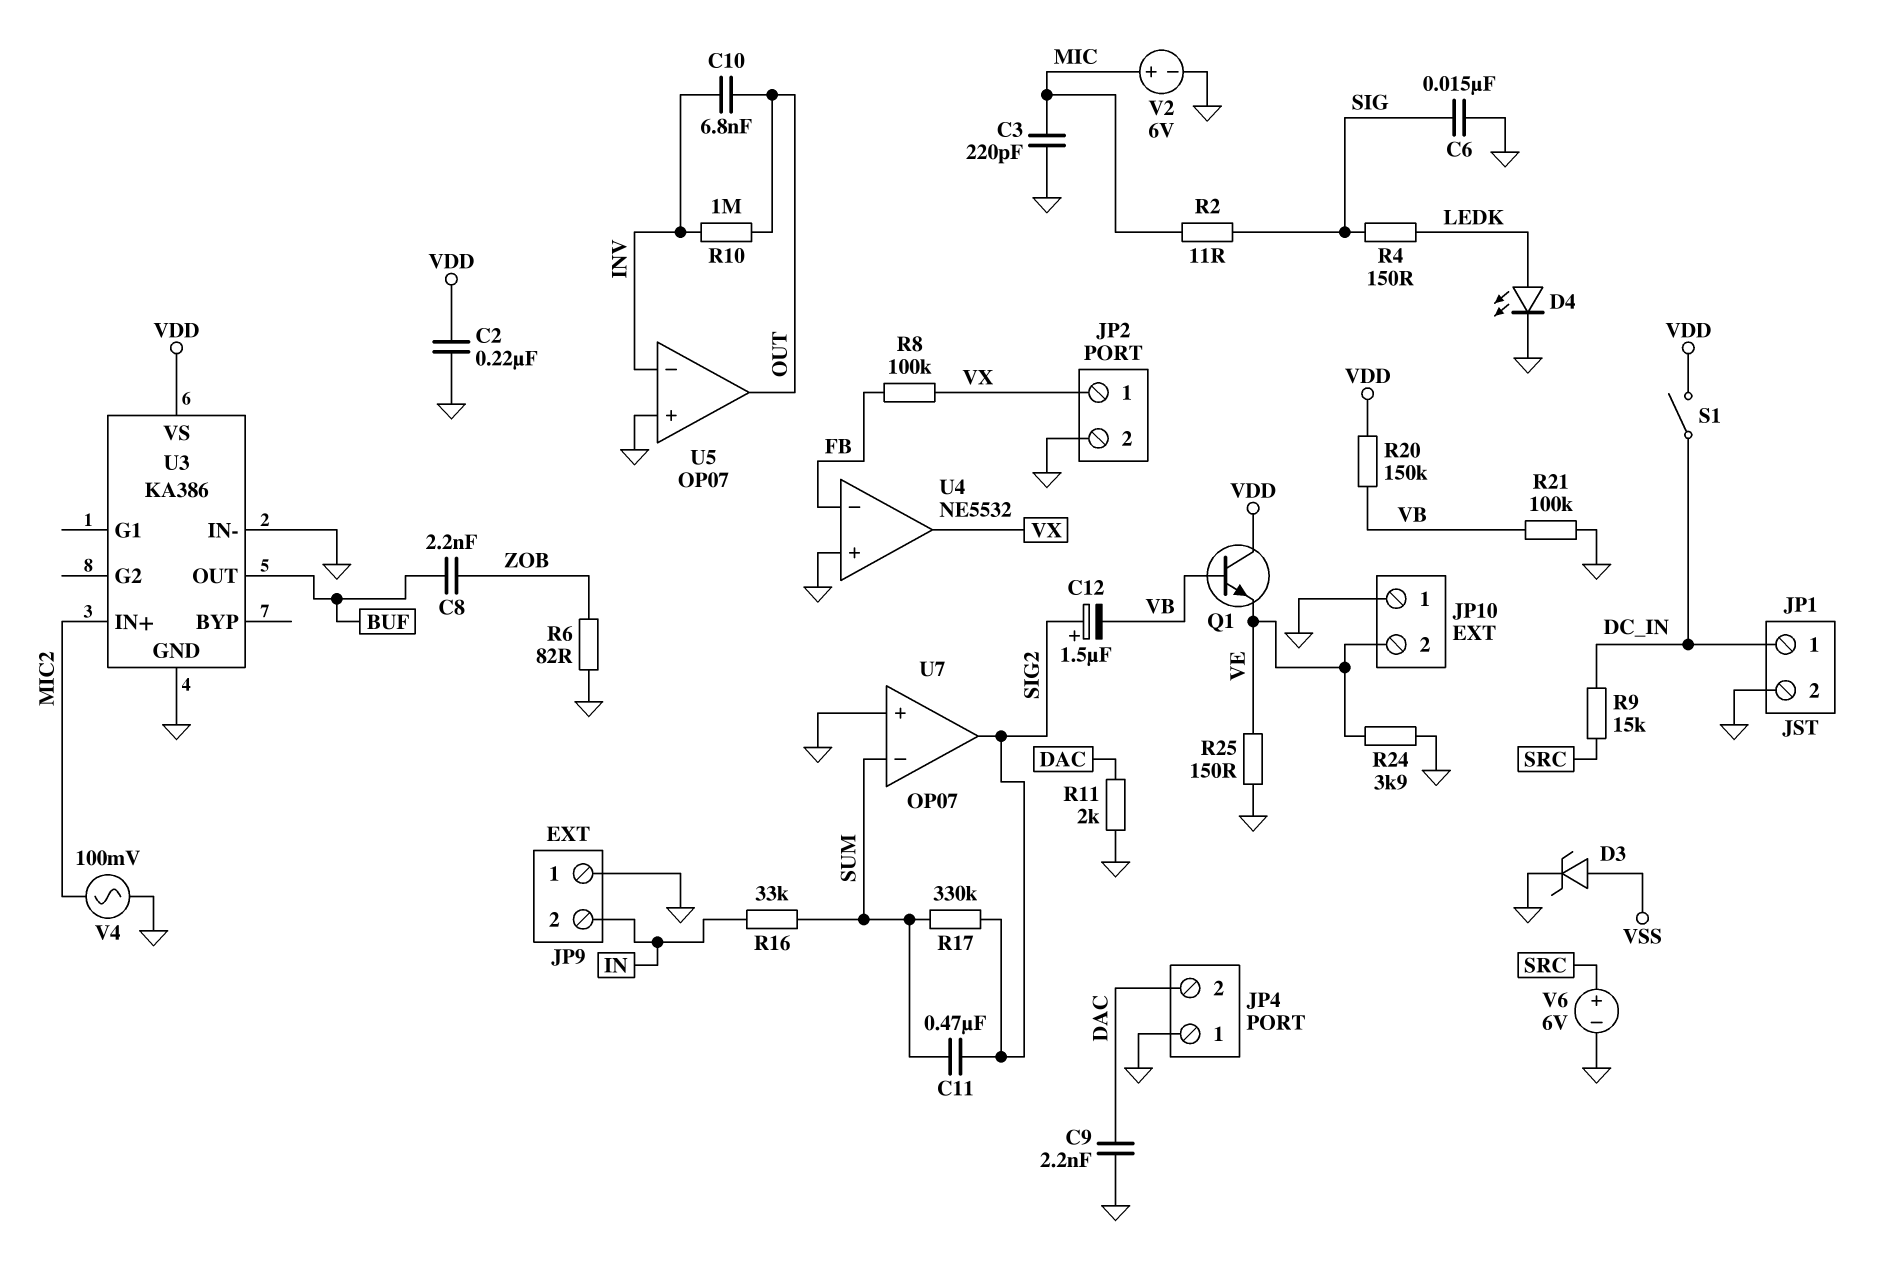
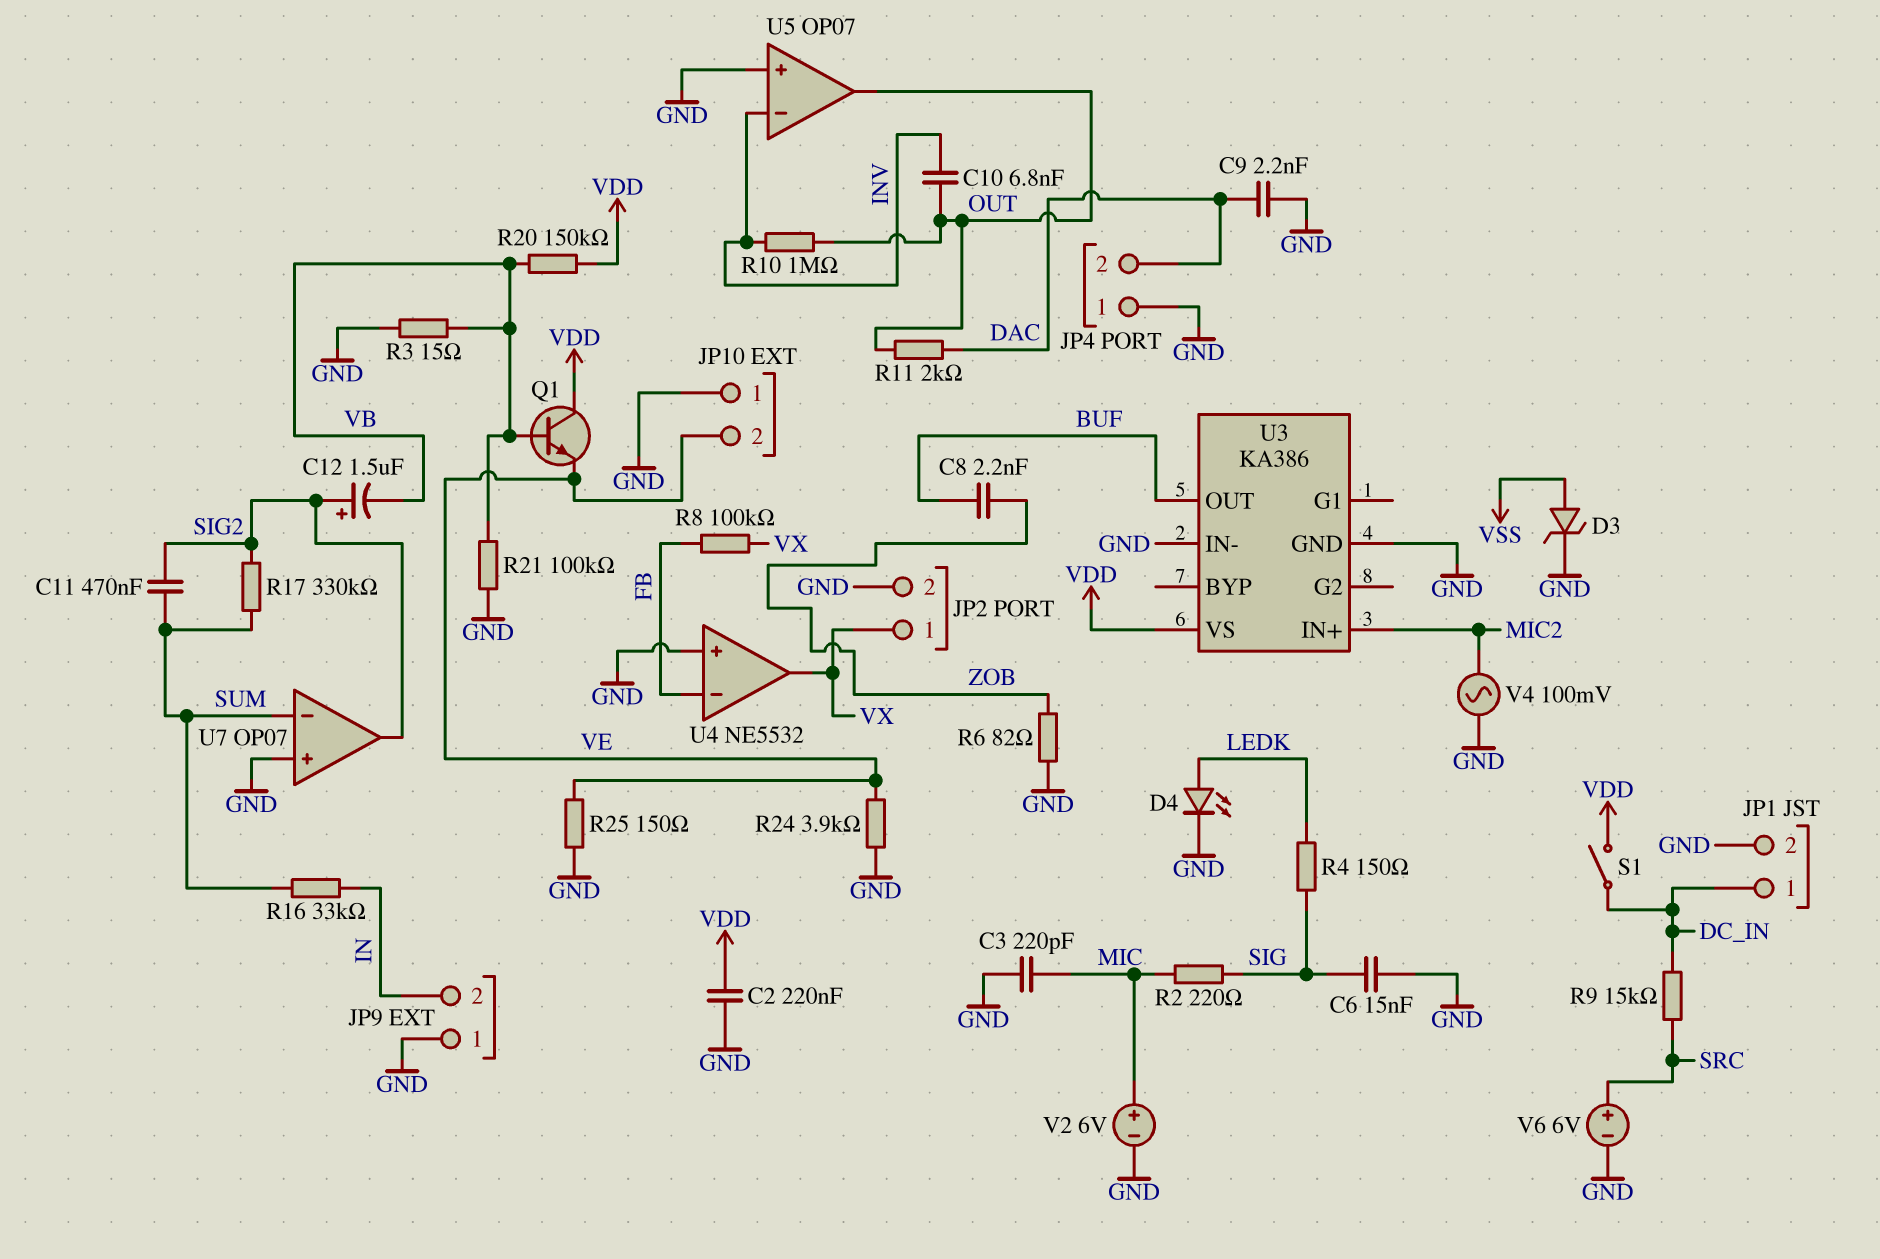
R2: 11 (MIC, SIG) -> 220 (MIC, SIG)
R3: none -> 15 (GND, VB)
R11: 2k (DAC, GND) -> 2k (DAC, OUT)

